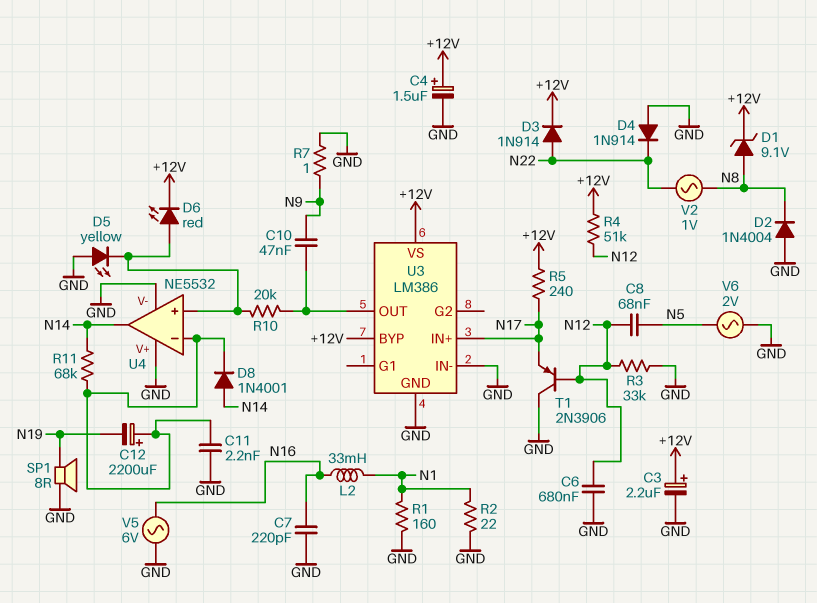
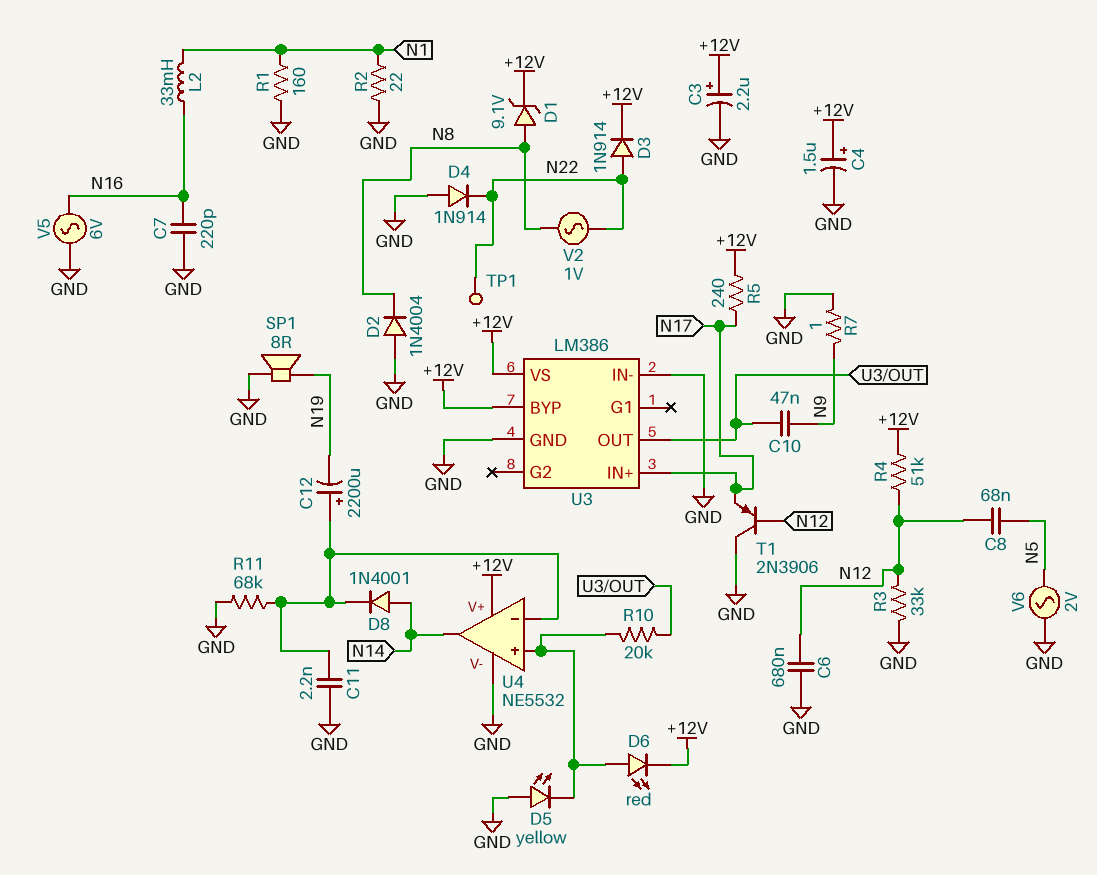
R11: 68k (N14, U4/in-) -> 68k (GND, U4/in-)
TP1: none -> test point (N22)
U4 pin V+: GND -> +12V

